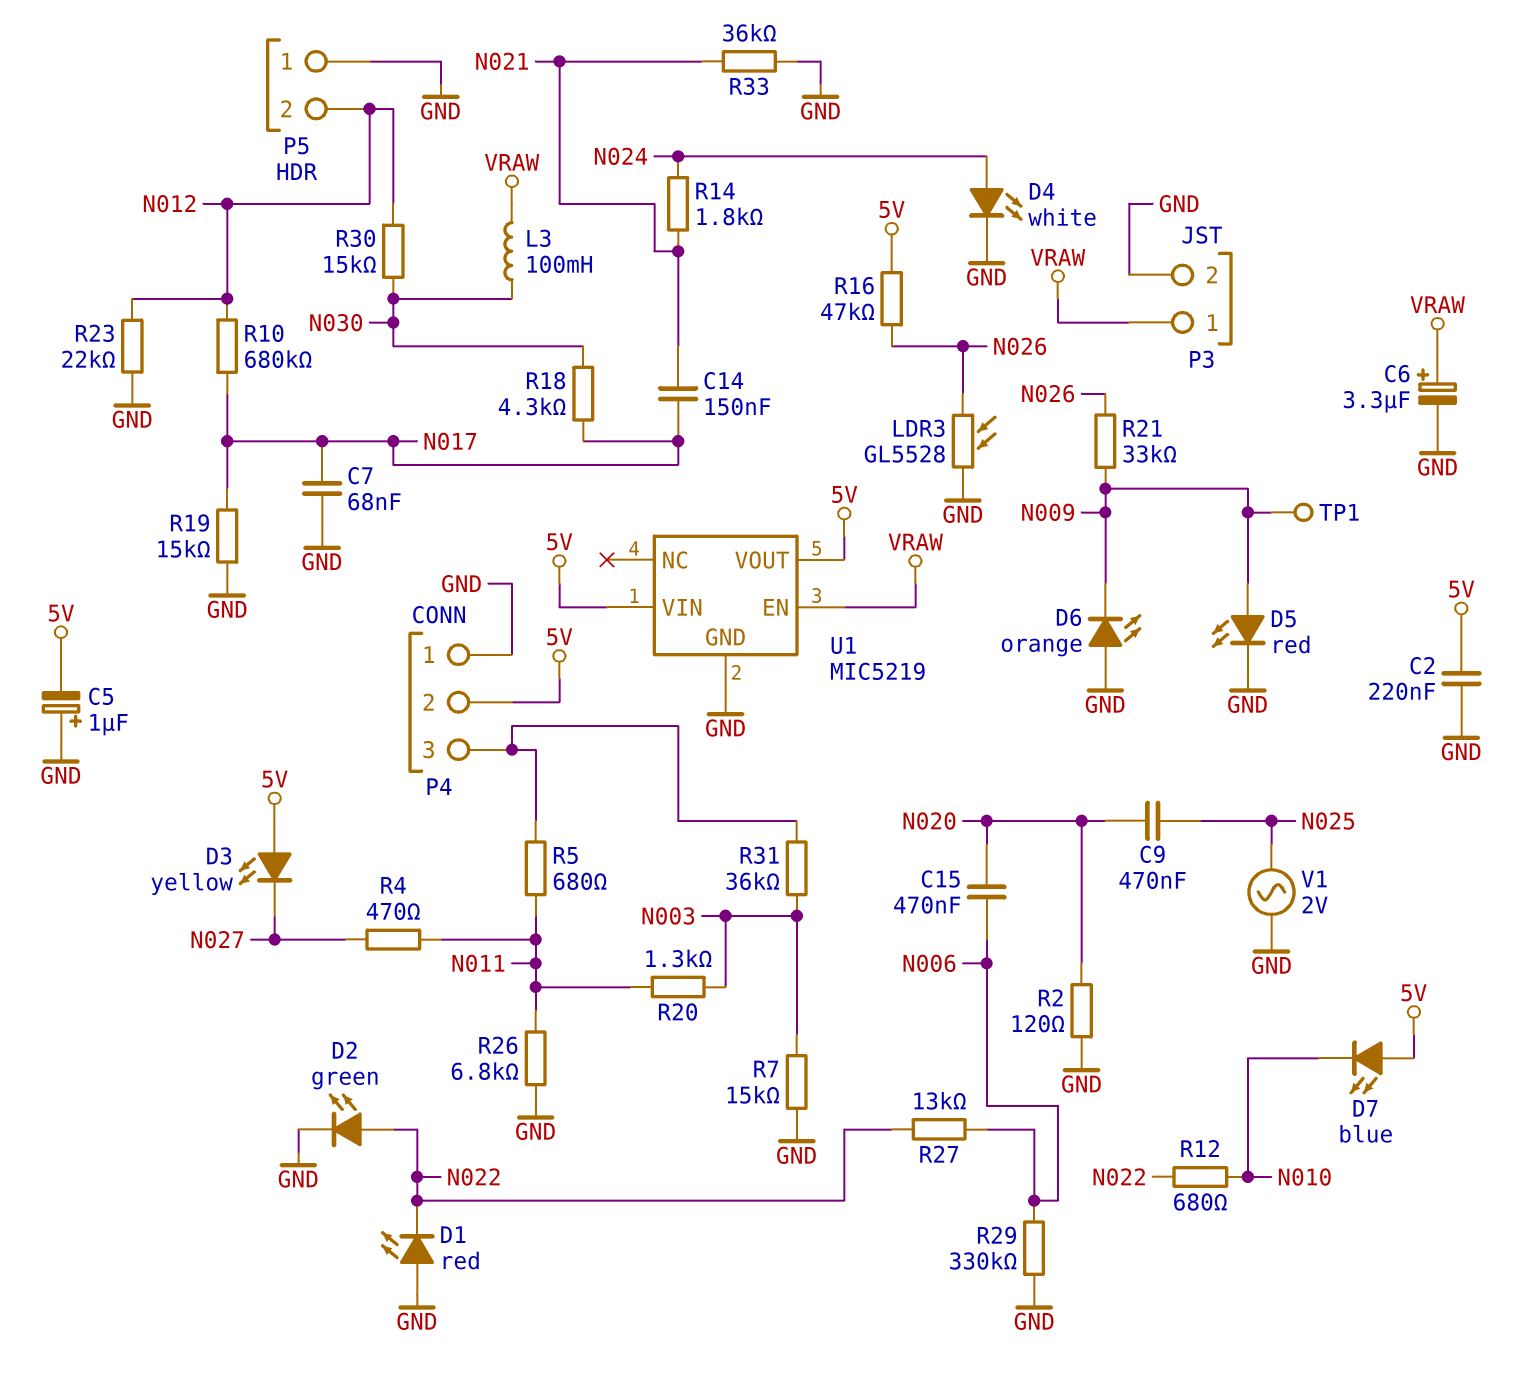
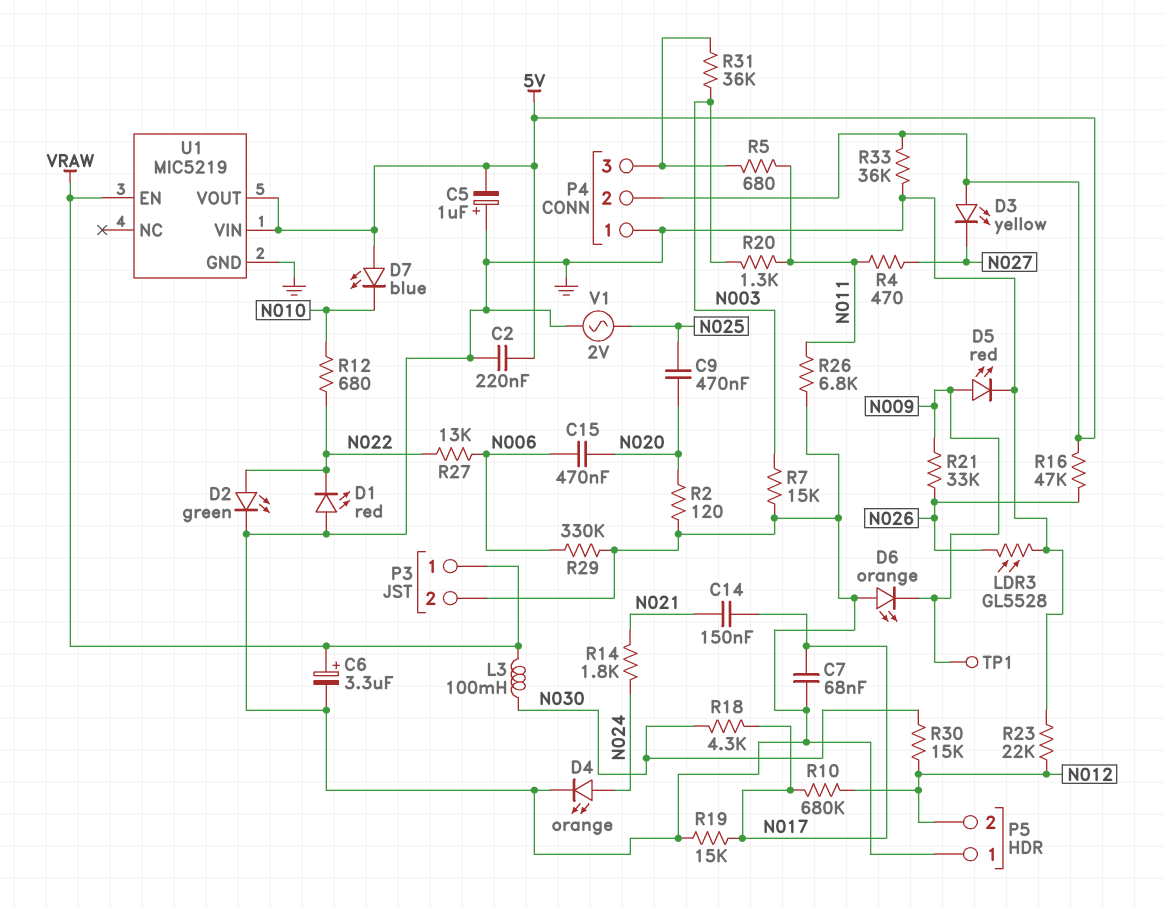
D4: LED white (A N024, K GND) -> LED orange (A N024, K GND)
R33: 36k (GND, N021) -> 36k (5V, GND)

